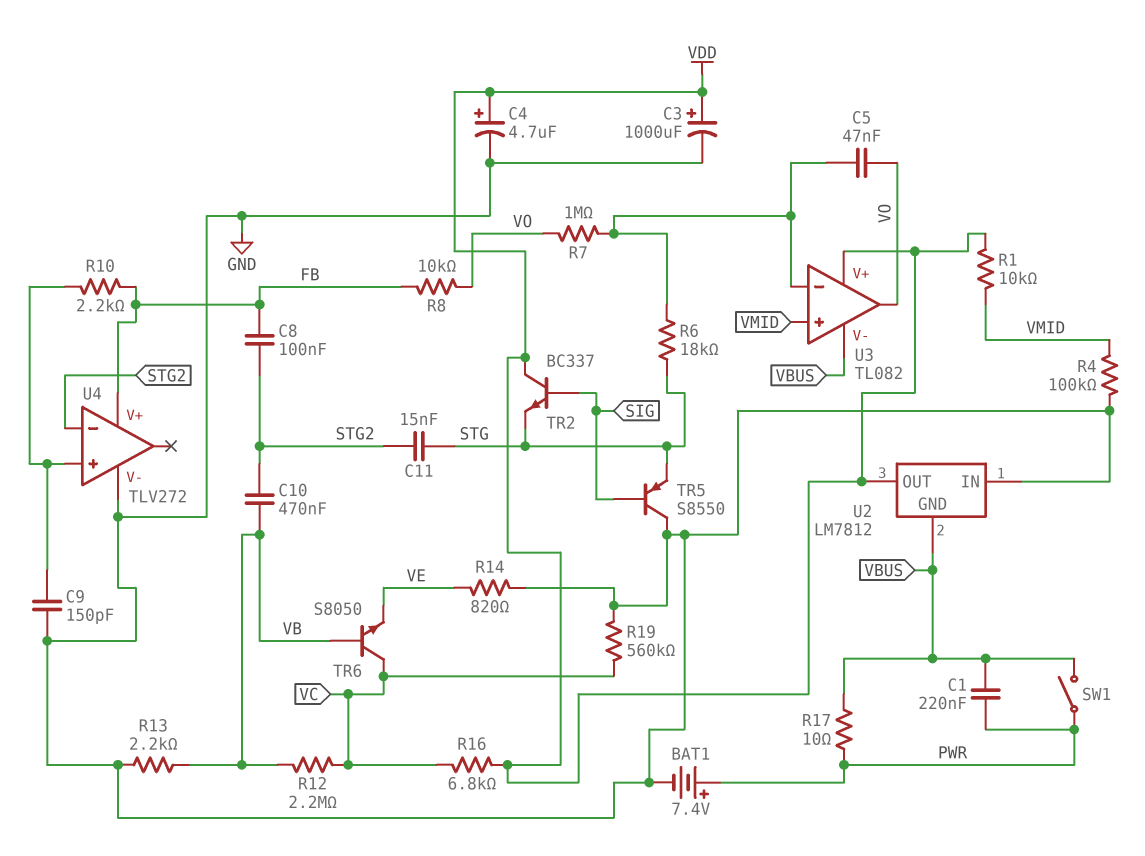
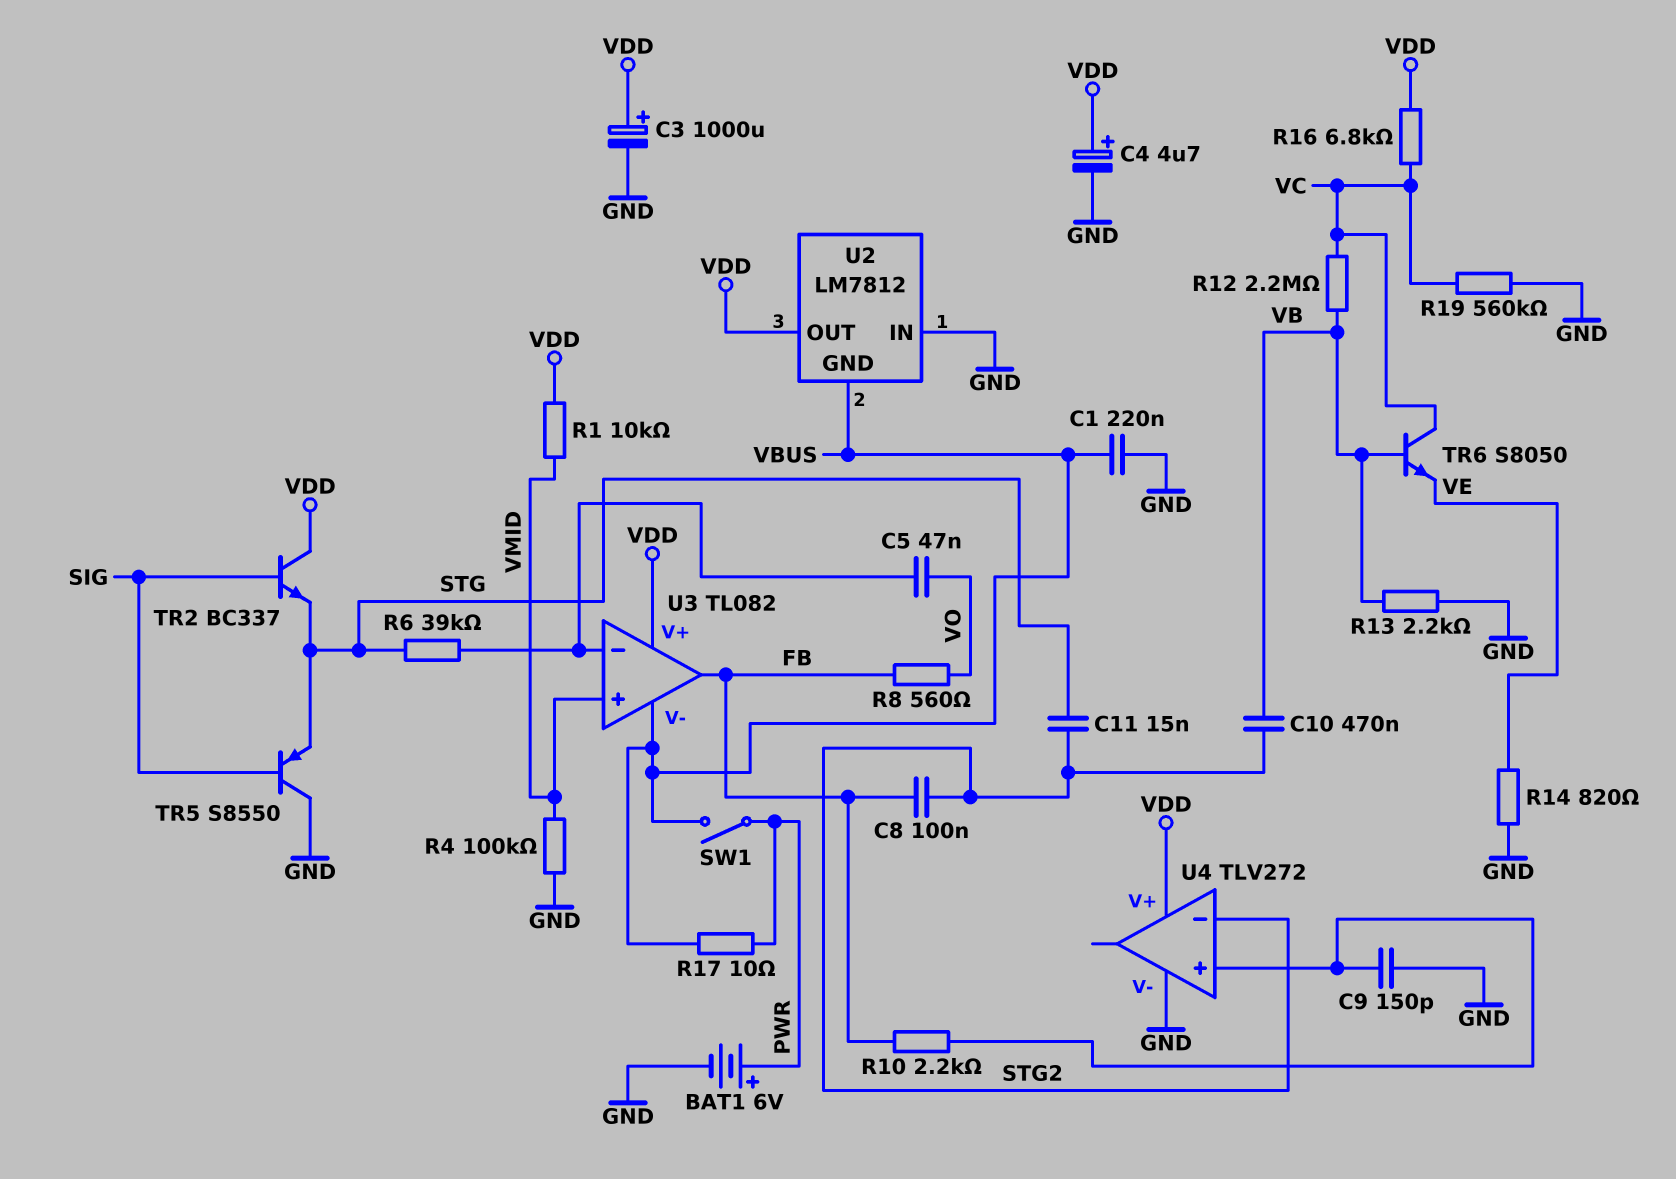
BAT1: 7.4V (plus PWR, minus GND) -> 6V (plus PWR, minus GND)
C1: 220nF (PWR, VBUS) -> 220nF (GND, VBUS)
R6: 18k (STG, U3/in-) -> 39k (STG, U3/in-)
R7: 1M (U3/in-, VO) -> none
R8: 10k (FB, VO) -> 560 (FB, VO)
U3 pin out: VO -> FB
U4 pin V+: FB -> VDD

